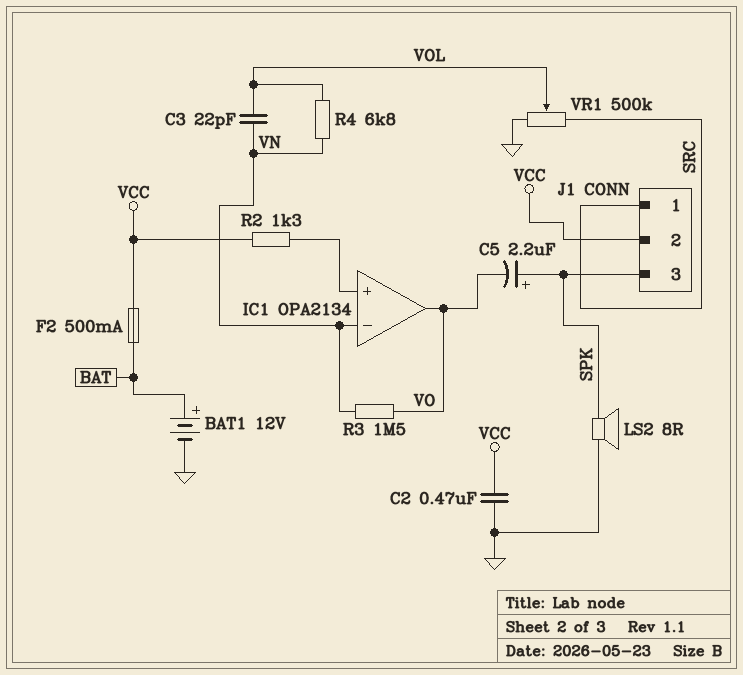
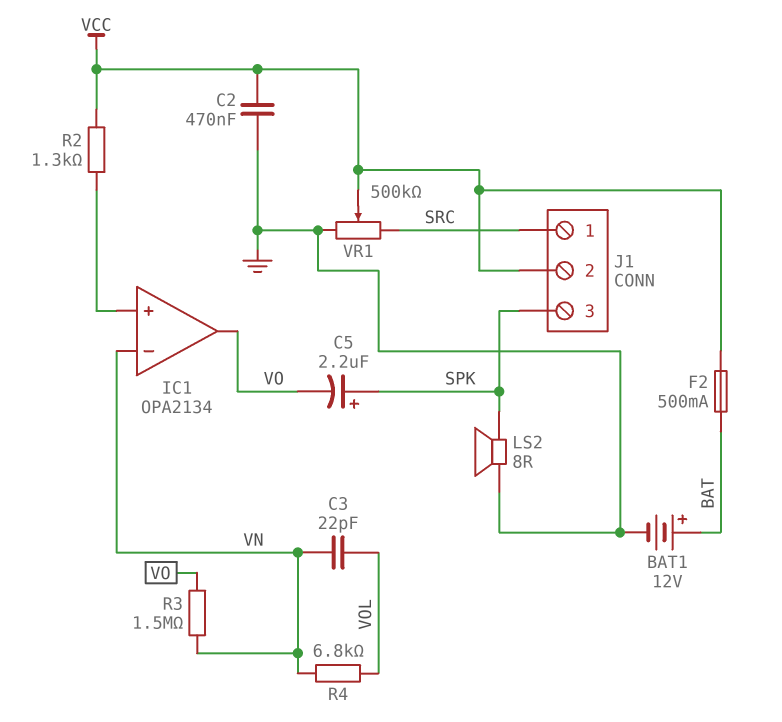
VR1: 500k (GND, SRC, wiper VOL) -> 500k (GND, SRC, wiper VCC)

